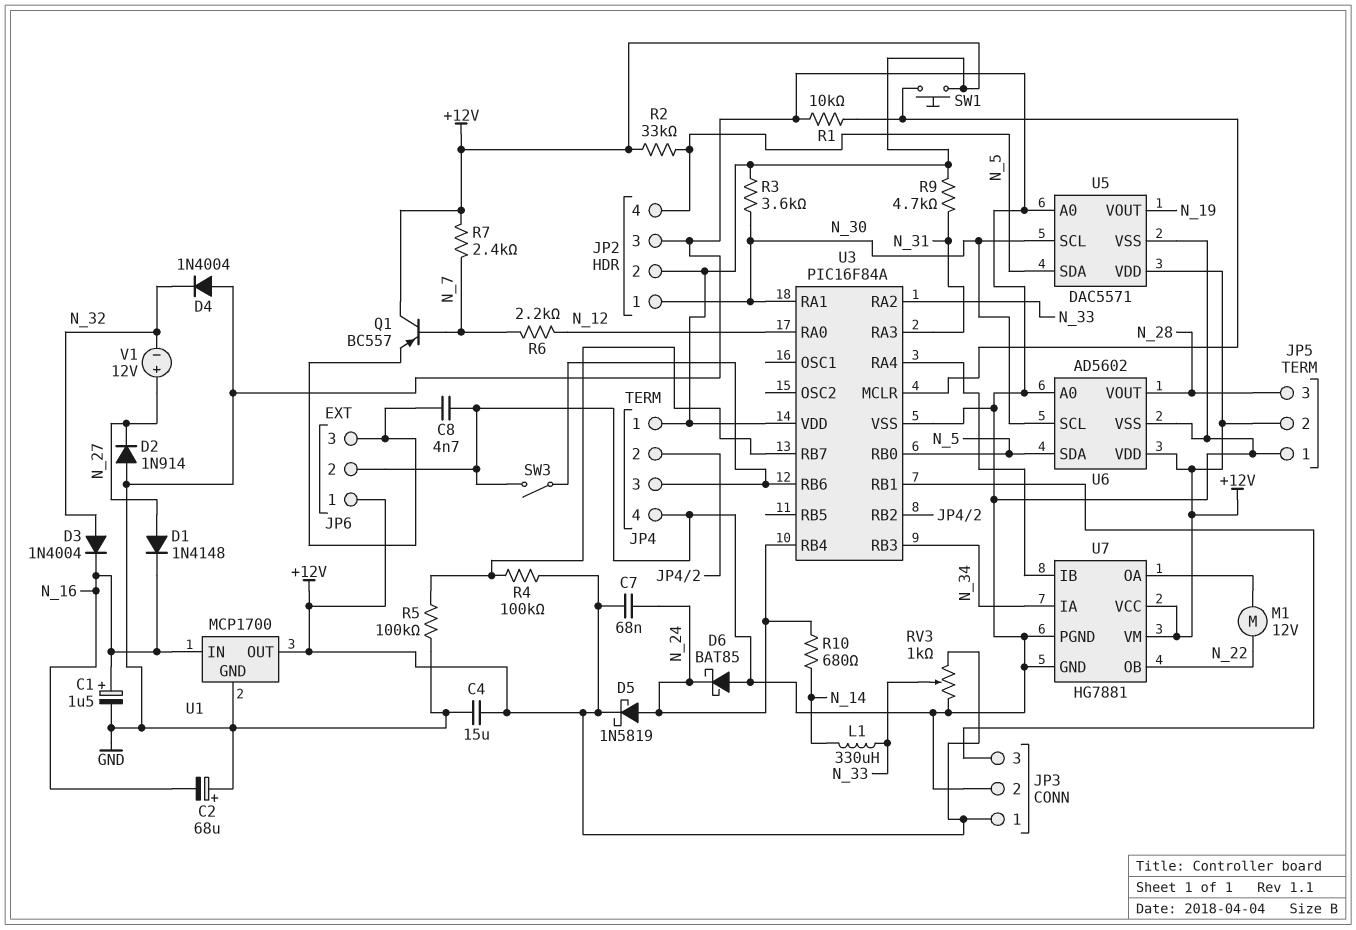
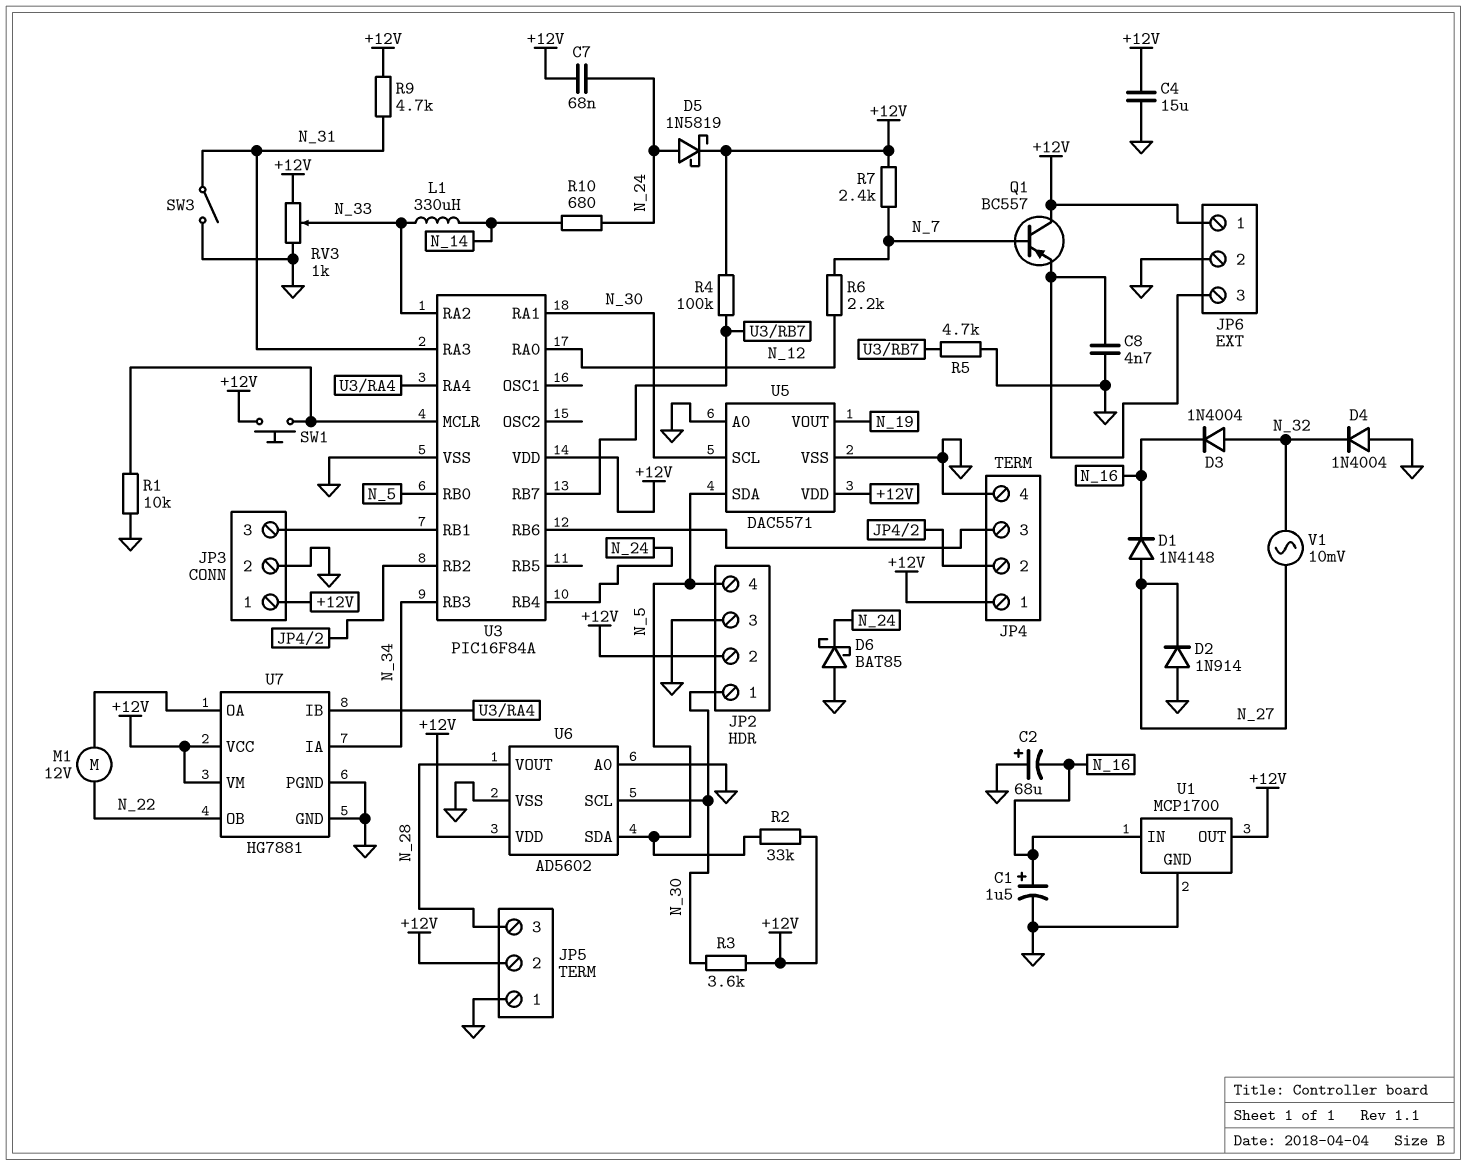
R5: 100k (GND, U3/RB7) -> 4.7k (GND, U3/RB7)
SW3: switch (GND, JP4/3) -> switch (GND, N_31)
V1: 12V (plus N_27, minus N_32) -> AC 10mV (N_27, N_32)

